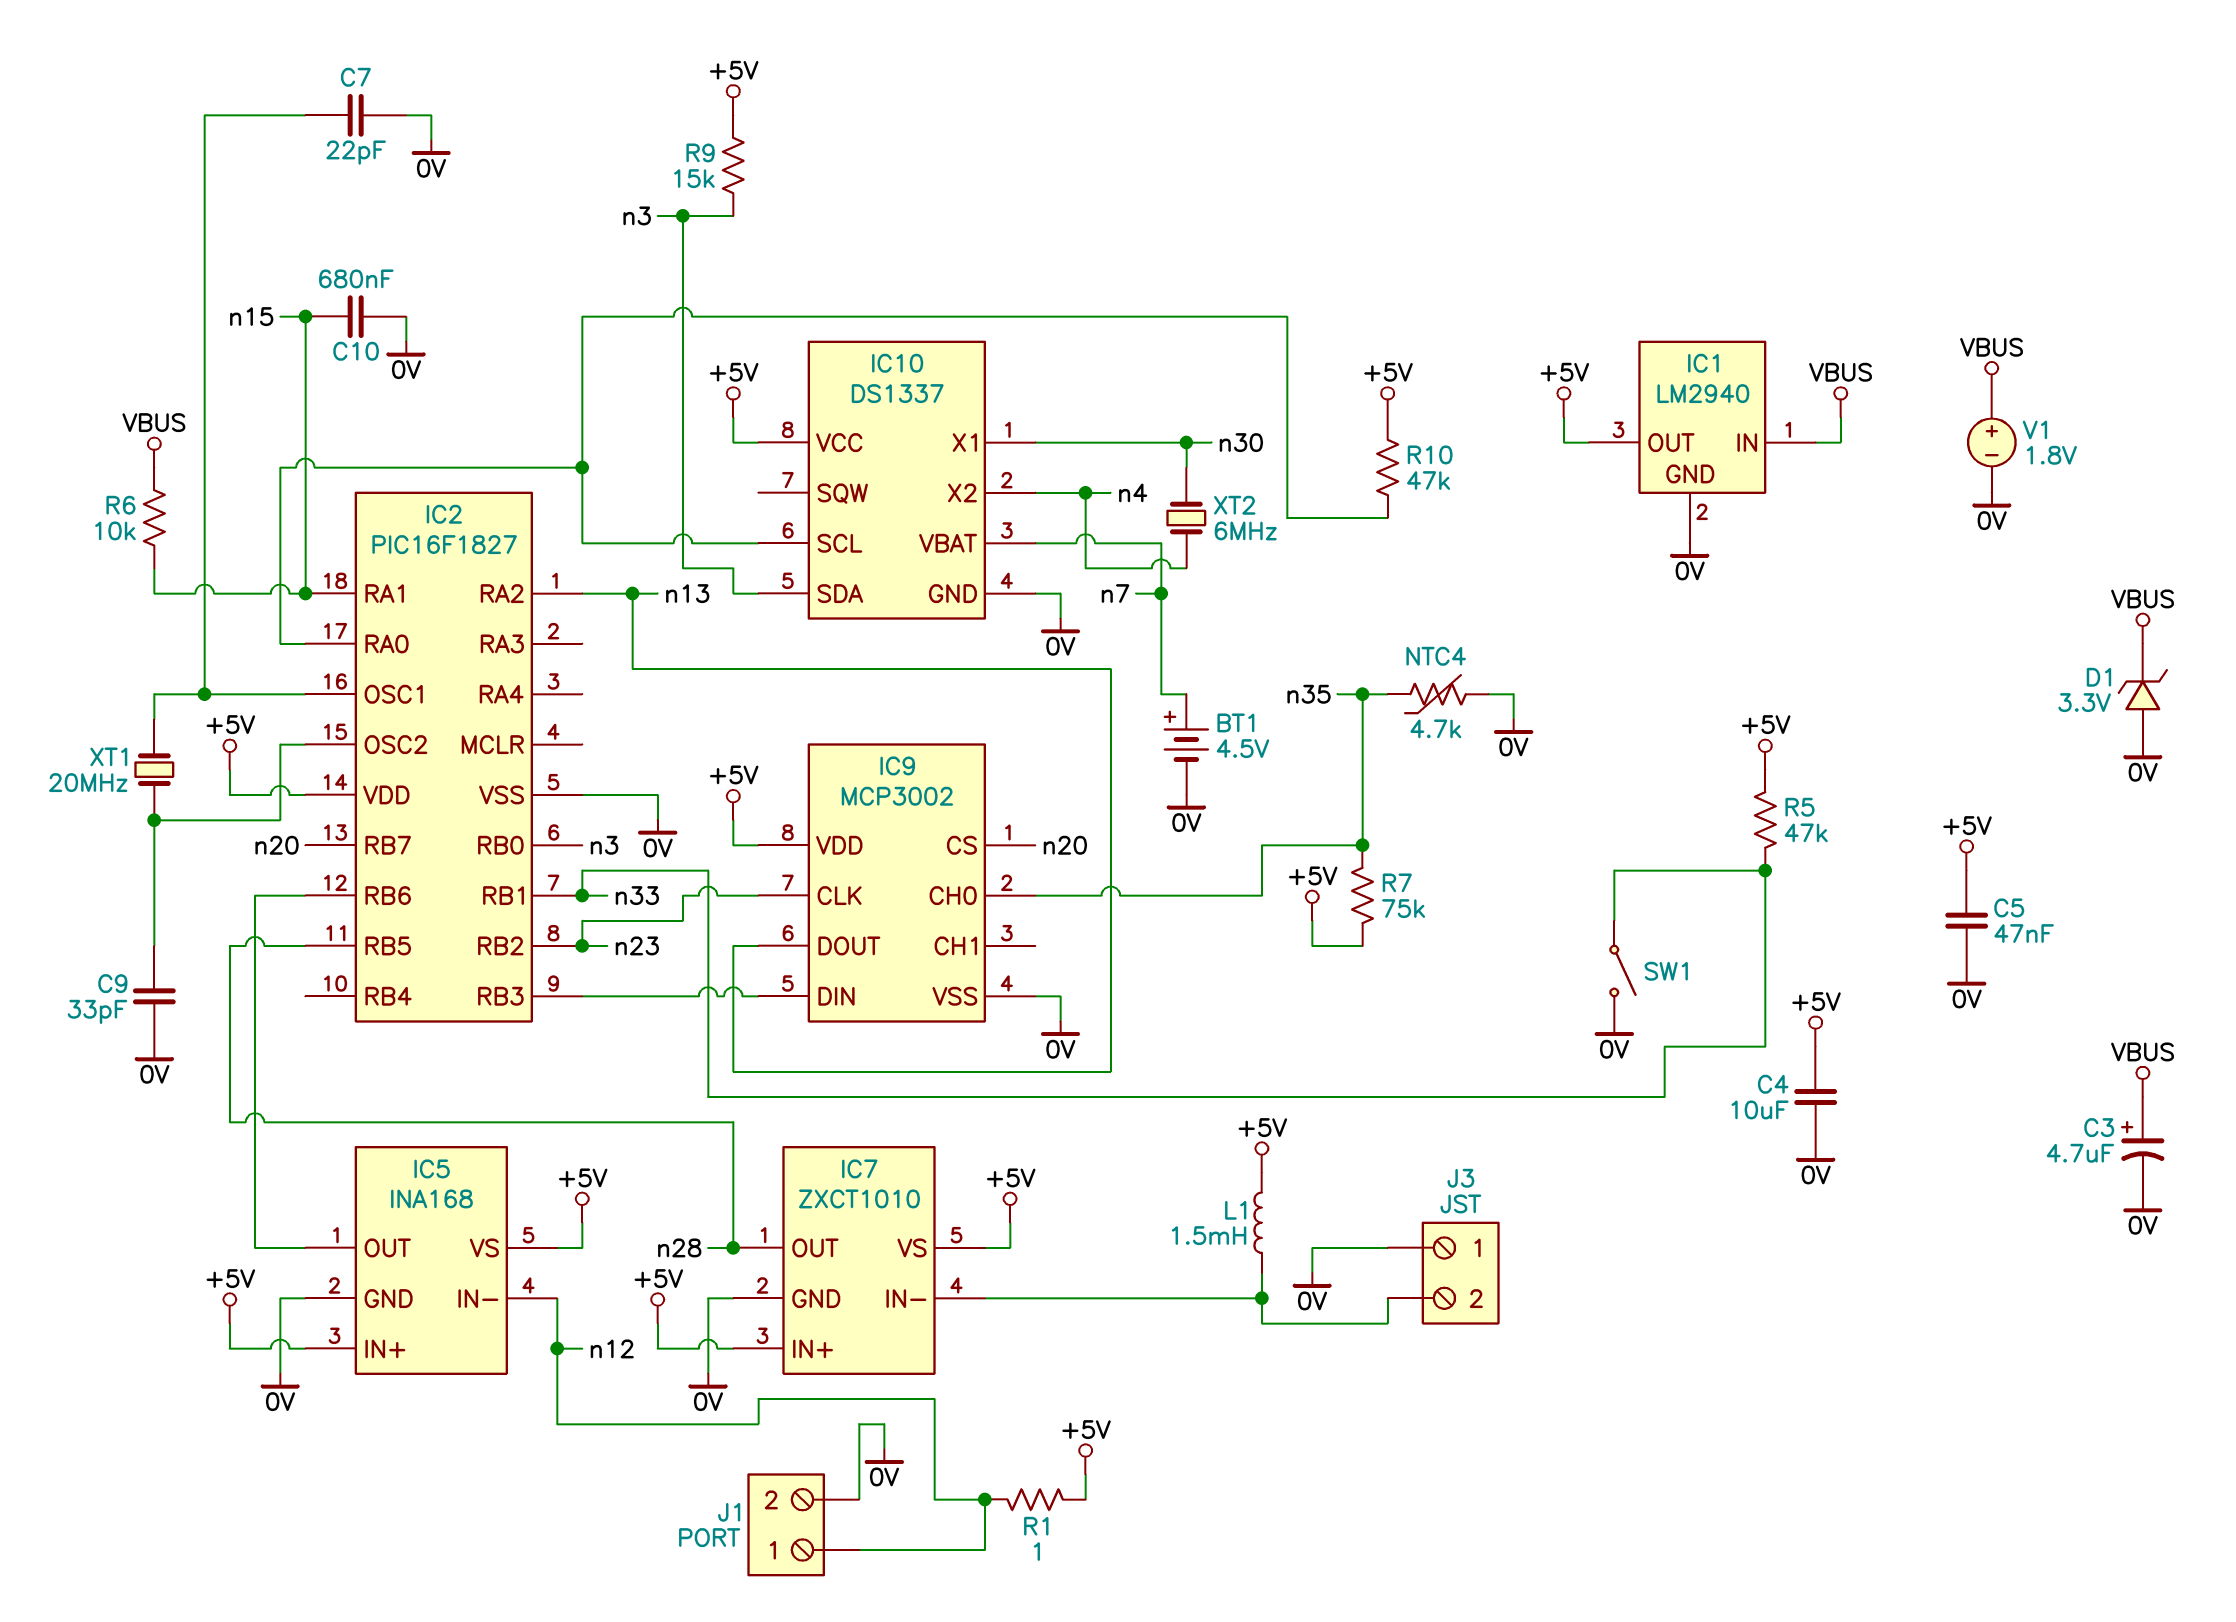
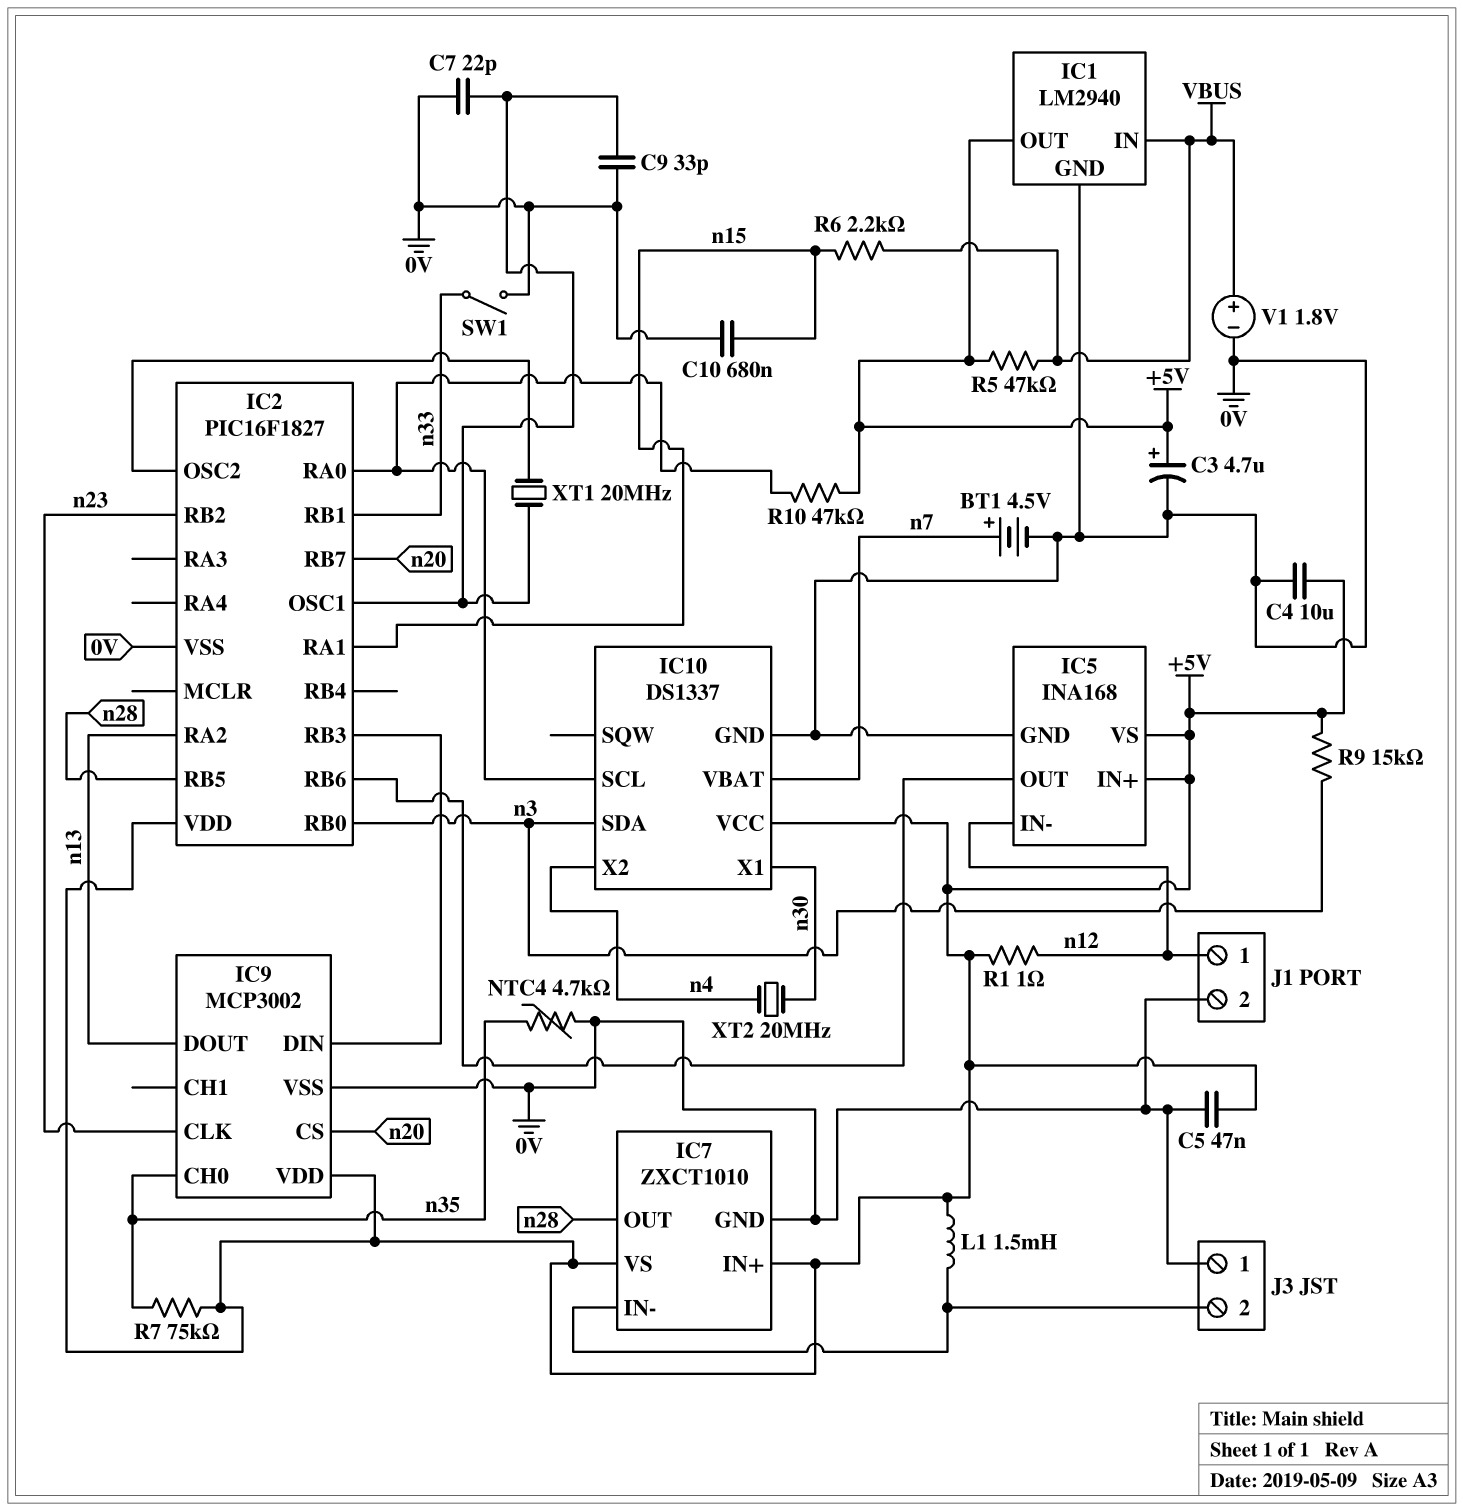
C3: 4.7uF (plus VBUS, minus 0V) -> 4.7uF (plus +5V, minus 0V)
C9: 33pF (0V, IC2/OSC2) -> 33pF (0V, IC2/OSC1)
D1: zener 3.3V (A 0V, K VBUS) -> none
R5: 47k (+5V, n33) -> 47k (+5V, VBUS)
R6: 10k (VBUS, n15) -> 2.2k (VBUS, n15)
XT2: 6MHz (n4, n30) -> 20MHz (n4, n30)

